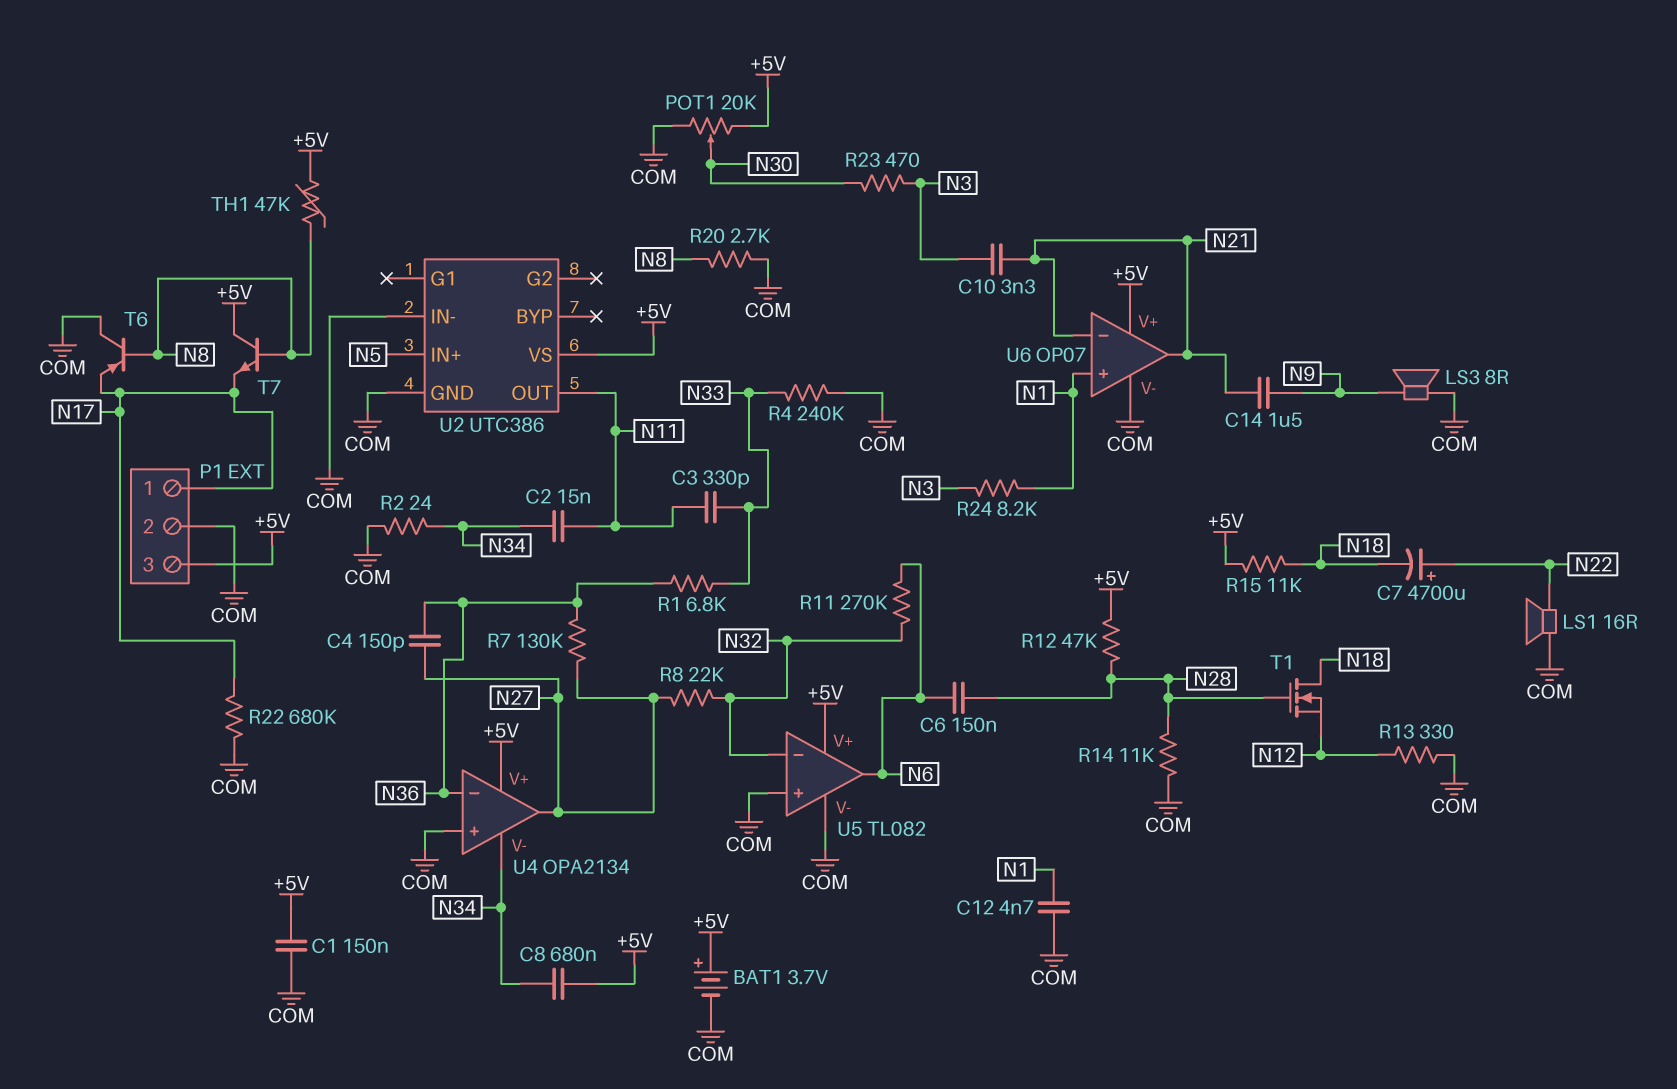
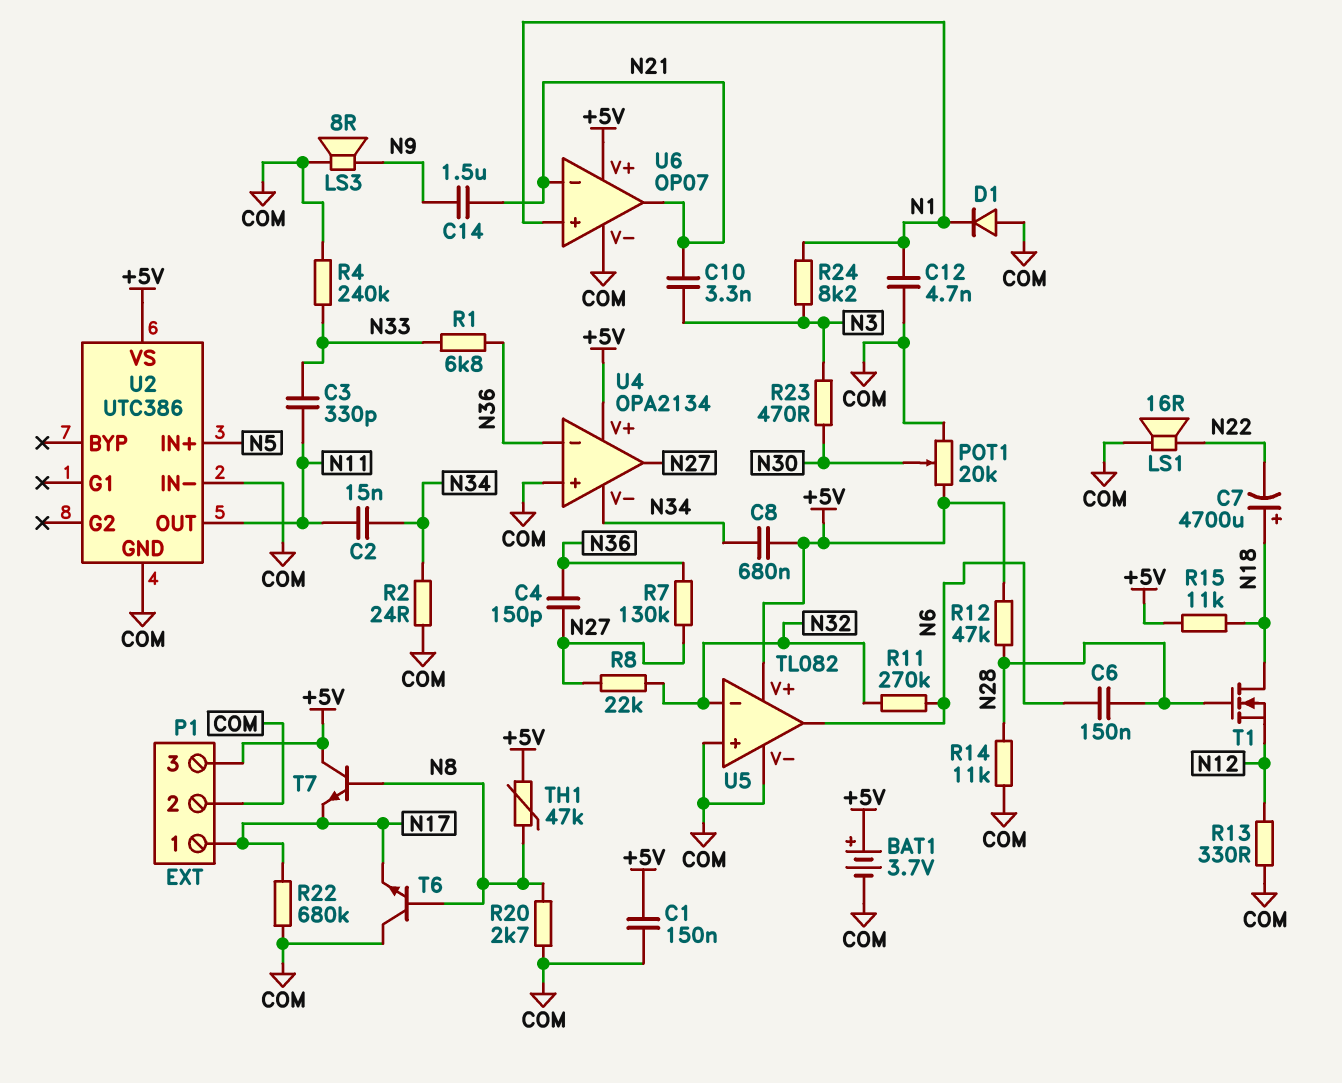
C7: 4700uF (plus N22, minus N18) -> 4700uF (plus N18, minus N22)
D1: none -> diode (A COM, K N1)
T6: PNP (B N8, C COM, E N17) -> NPN (B N8, C COM, E N17)

